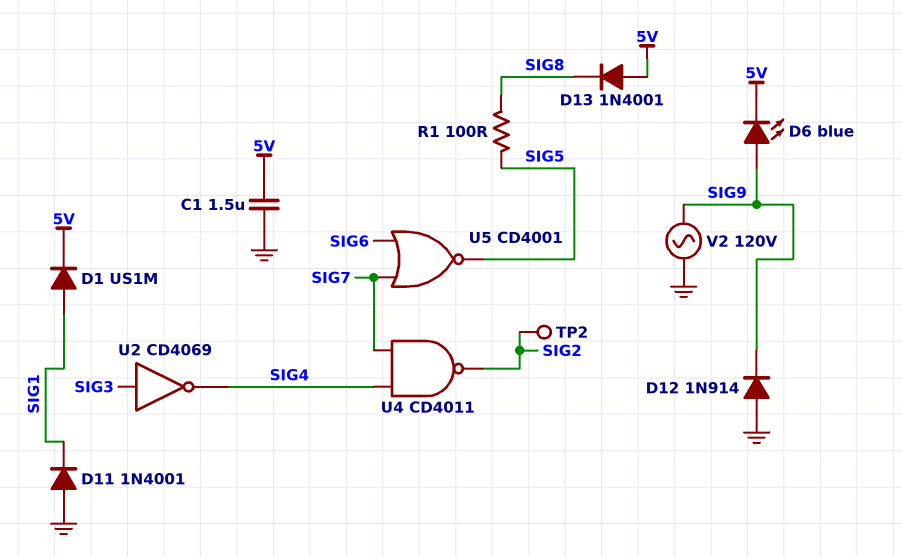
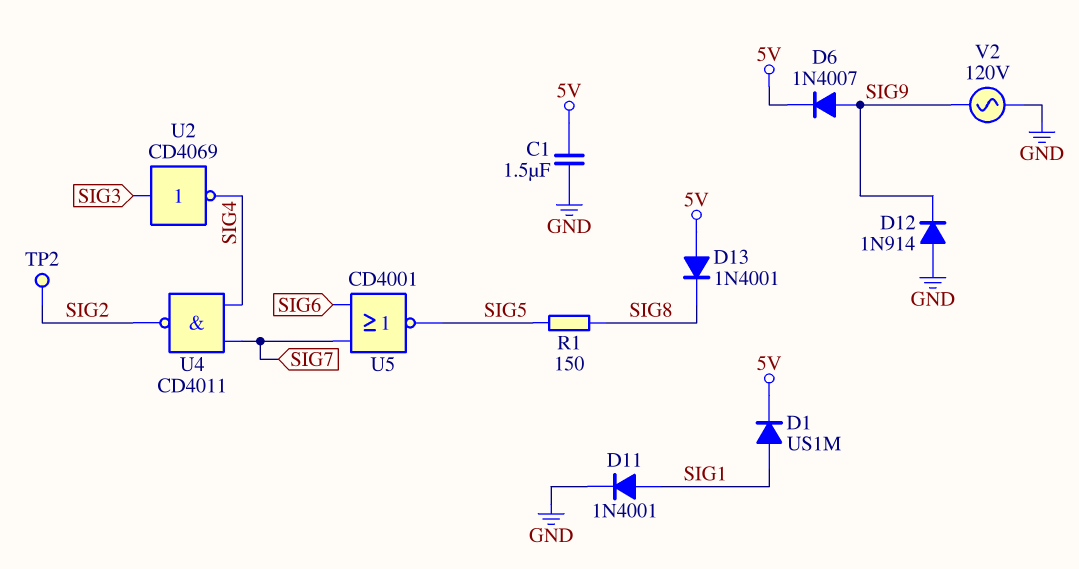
D6: LED blue (A SIG9, K 5V) -> diode 1N4007 (A SIG9, K 5V)
D11: diode 1N4001 (A GND, K SIG1) -> diode 1N4001 (A SIG1, K GND)
R1: 100 (SIG5, SIG8) -> 150 (SIG5, SIG8)

